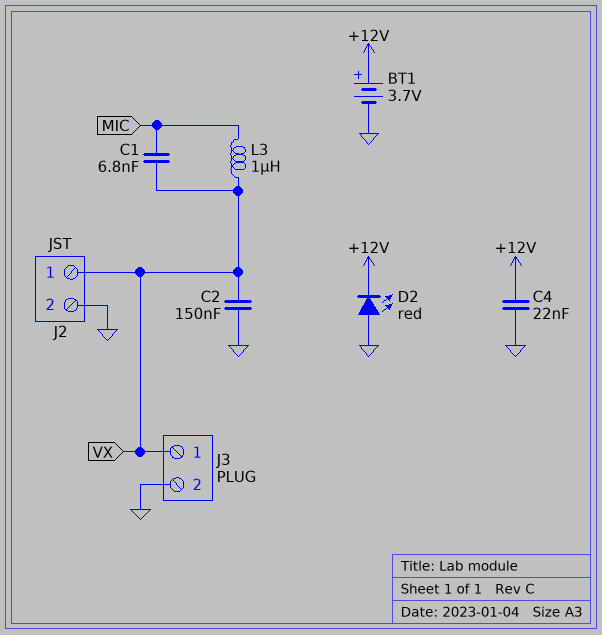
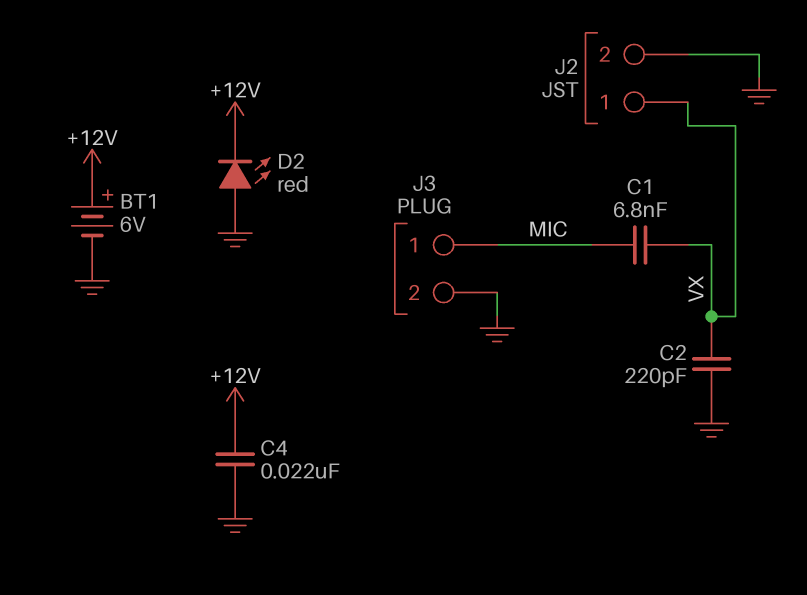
BT1: 3.7V (plus +12V, minus GND) -> 6V (plus +12V, minus GND)
C2: 150nF (GND, VX) -> 220pF (GND, VX)
J3 pin 1: VX -> MIC
L3: 1uH (MIC, VX) -> none

